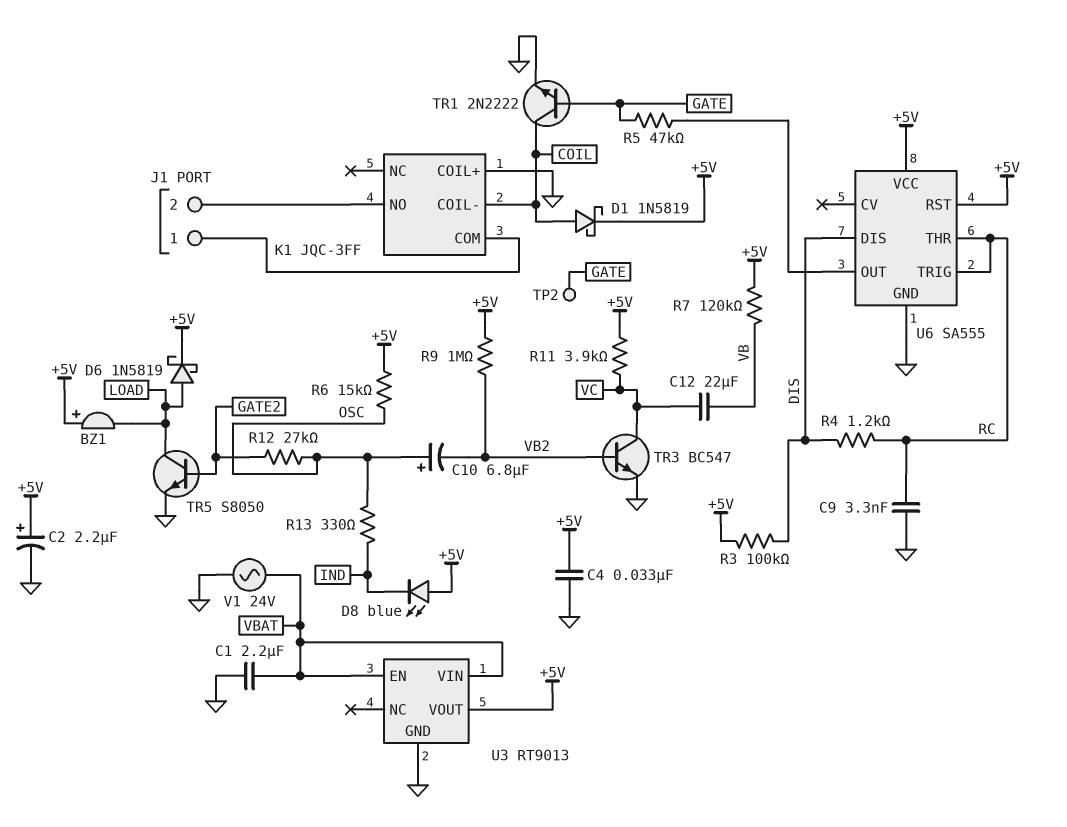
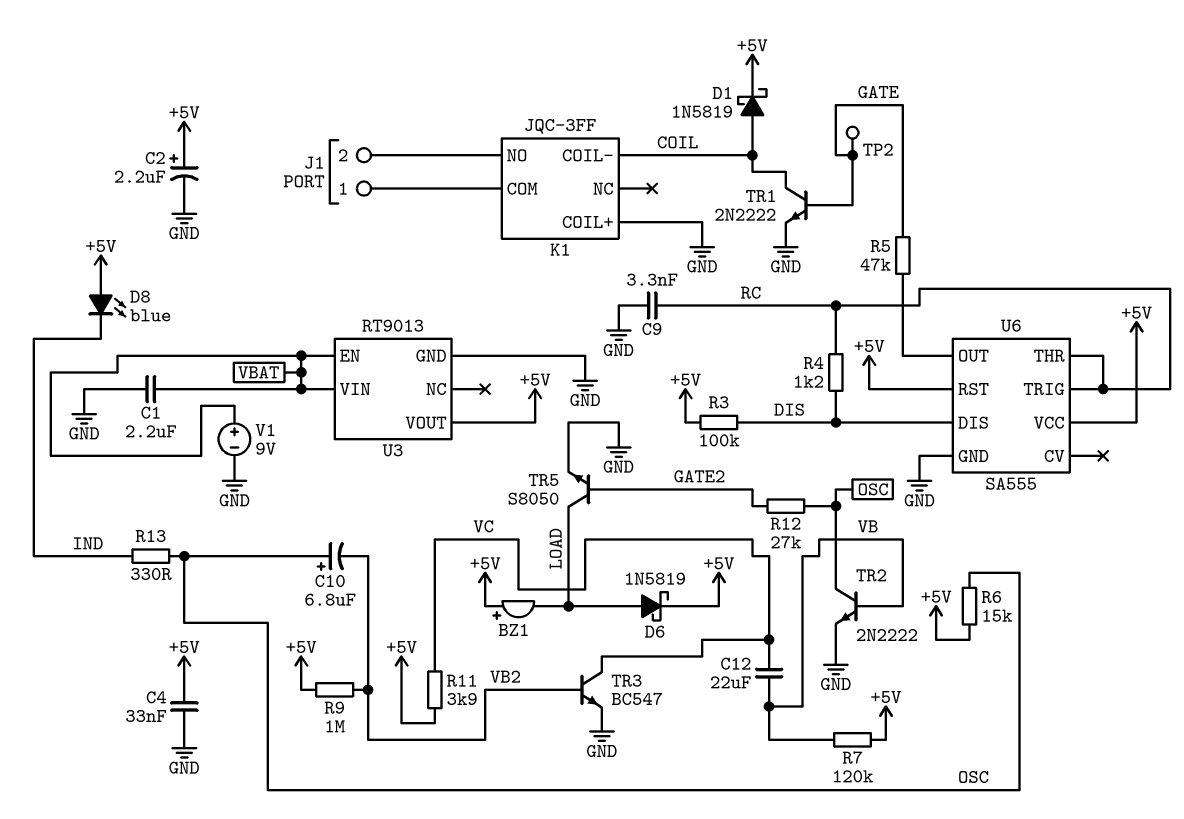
TR2: none -> NPN 2N2222 (B VB, C OSC, E GND)
V1: AC 24V (GND, VBAT) -> 9V (plus VBAT, minus GND)

